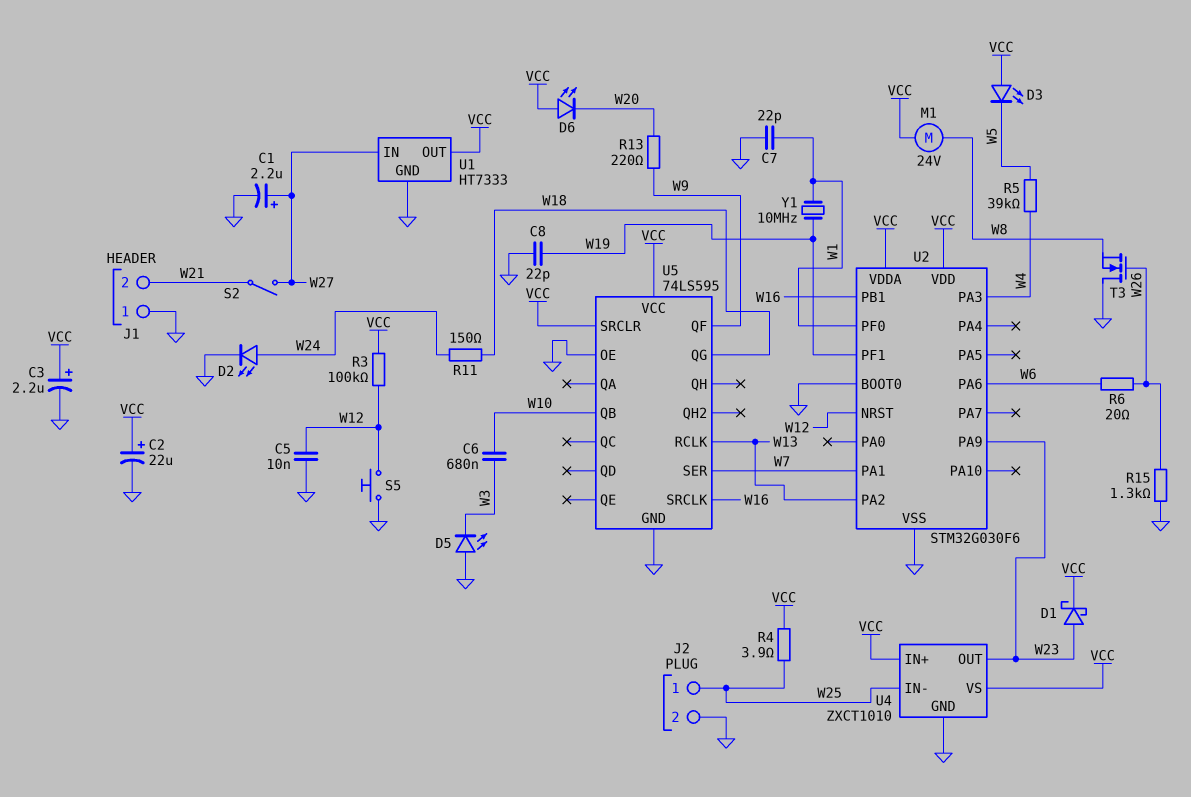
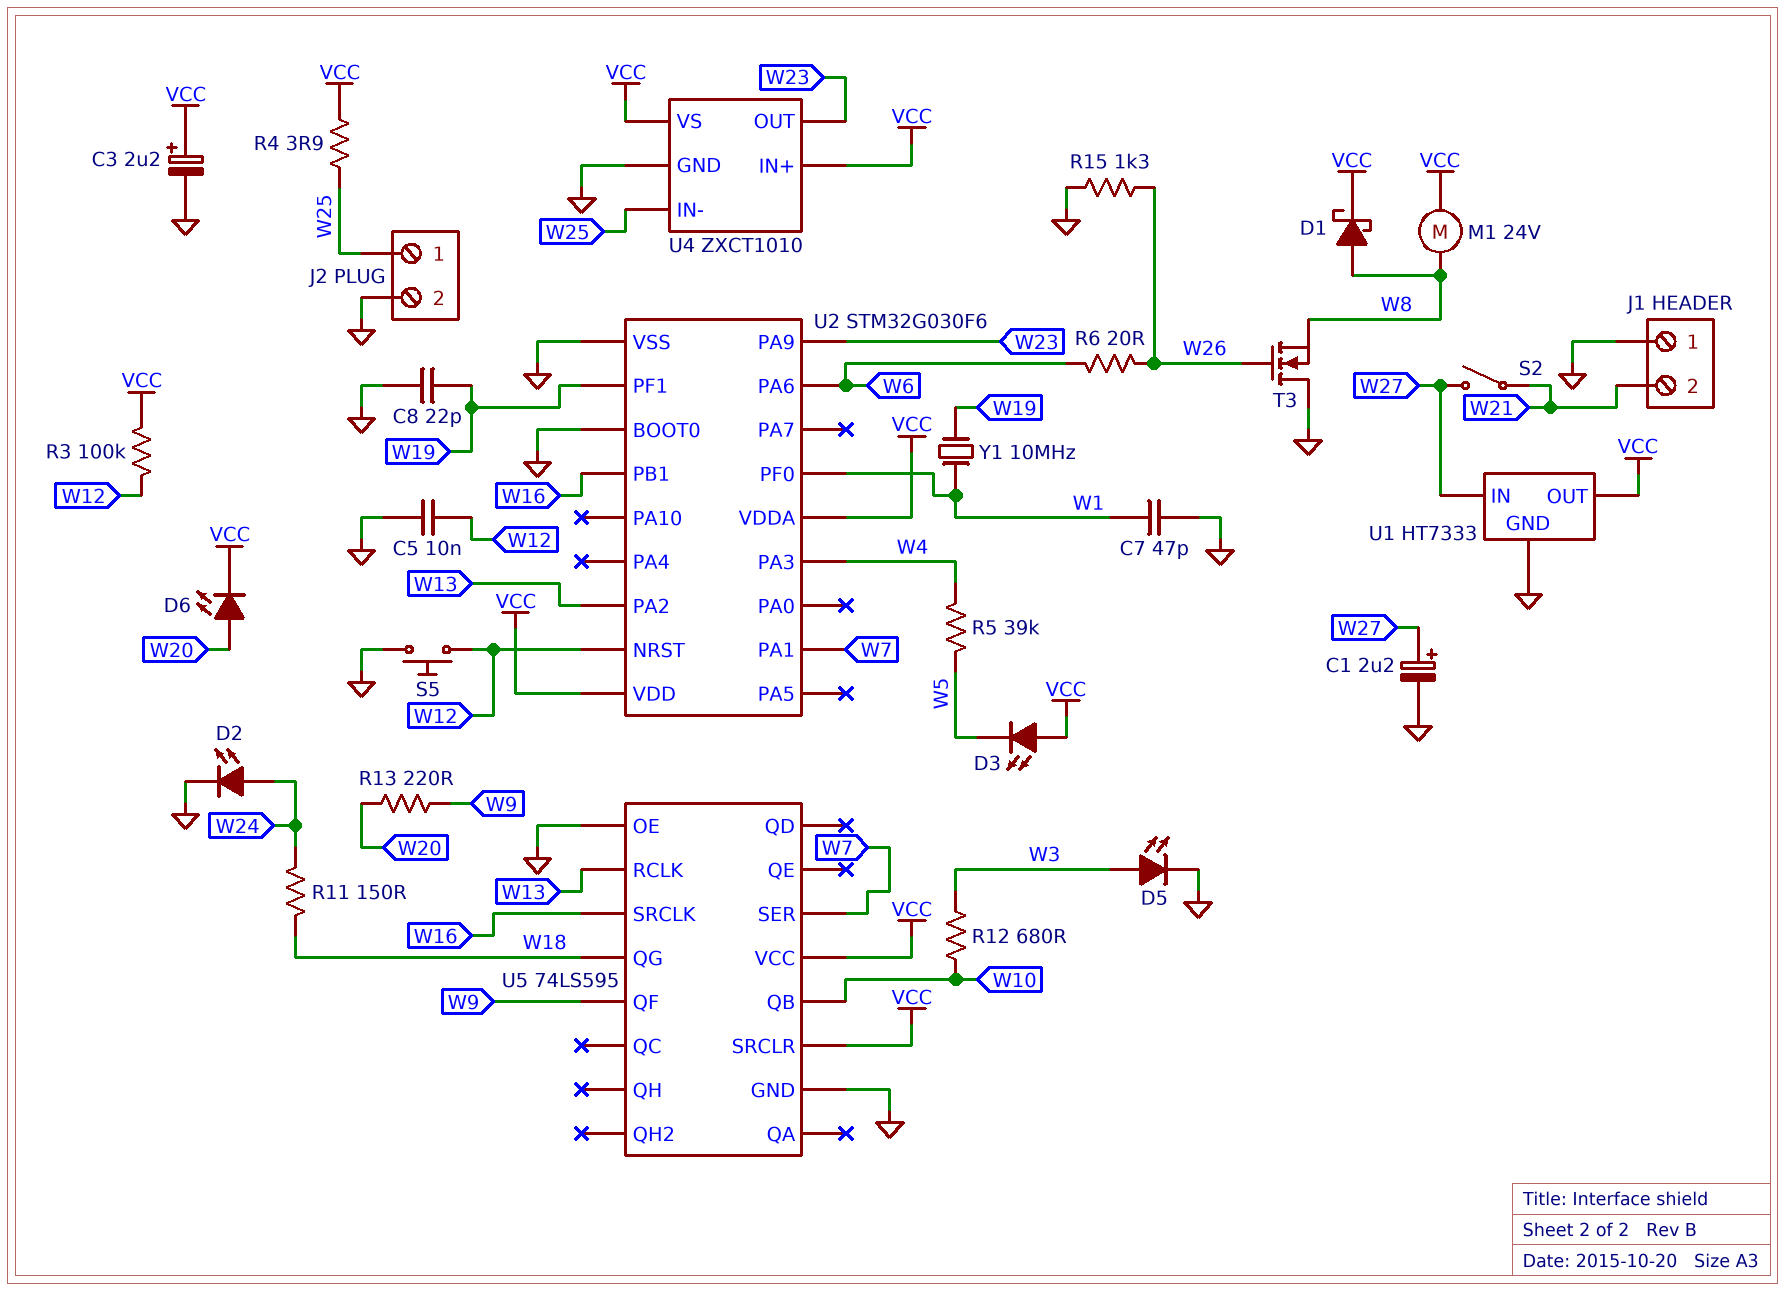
C2: 22uF (plus VCC, minus GND) -> none
C6: 680nF (W3, W10) -> none
C7: 22pF (GND, W1) -> 47pF (GND, W1)
D1: schottky (A W23, K VCC) -> schottky (A W8, K VCC)
D5: LED (A GND, K W3) -> LED (A W3, K GND)
D6: LED (A VCC, K W20) -> LED (A W20, K VCC)
R12: none -> 680 (W3, W10)

